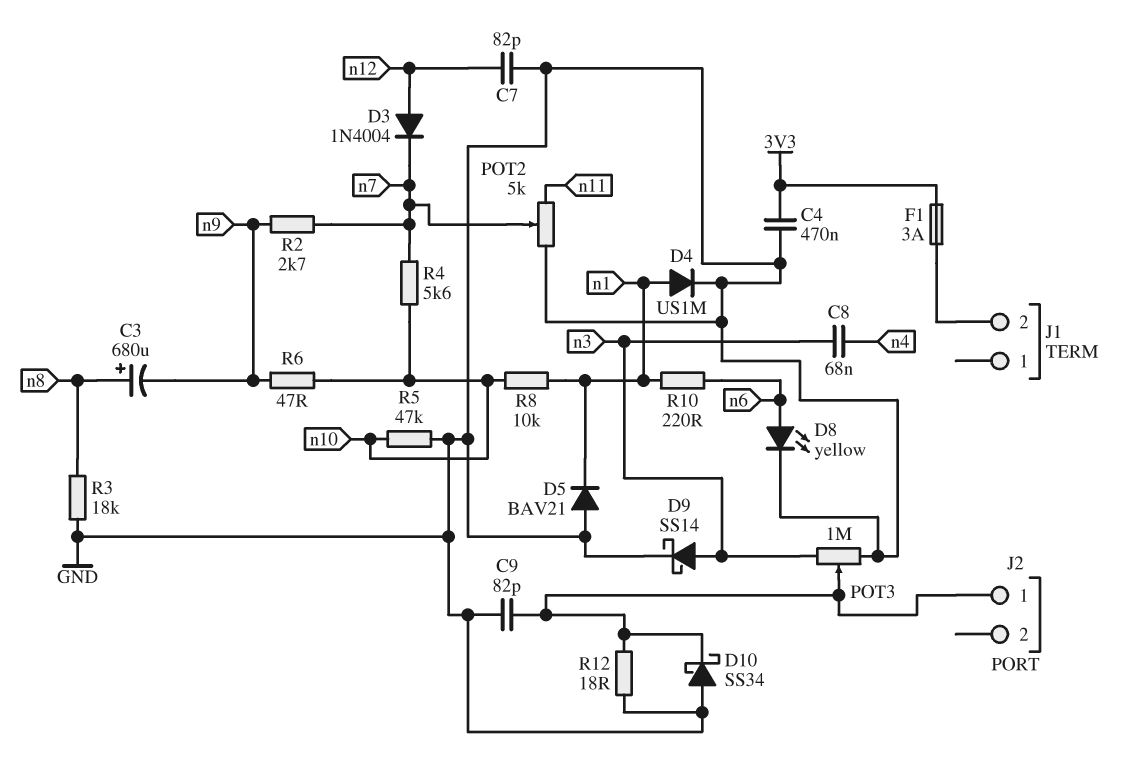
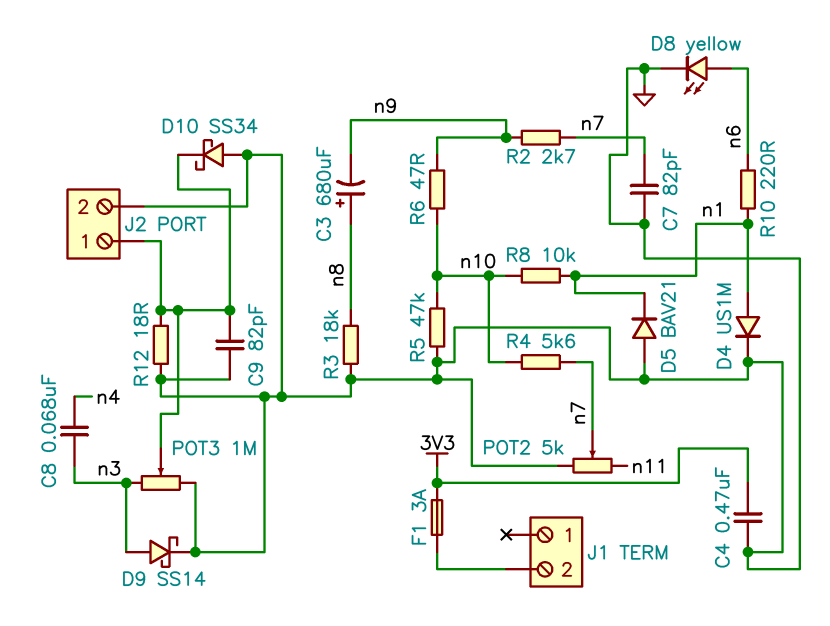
C7: 82pF (GND, n12) -> 82pF (GND, n7)
D3: diode 1N4004 (A n12, K n7) -> none
J2 pin 2: none -> GND

